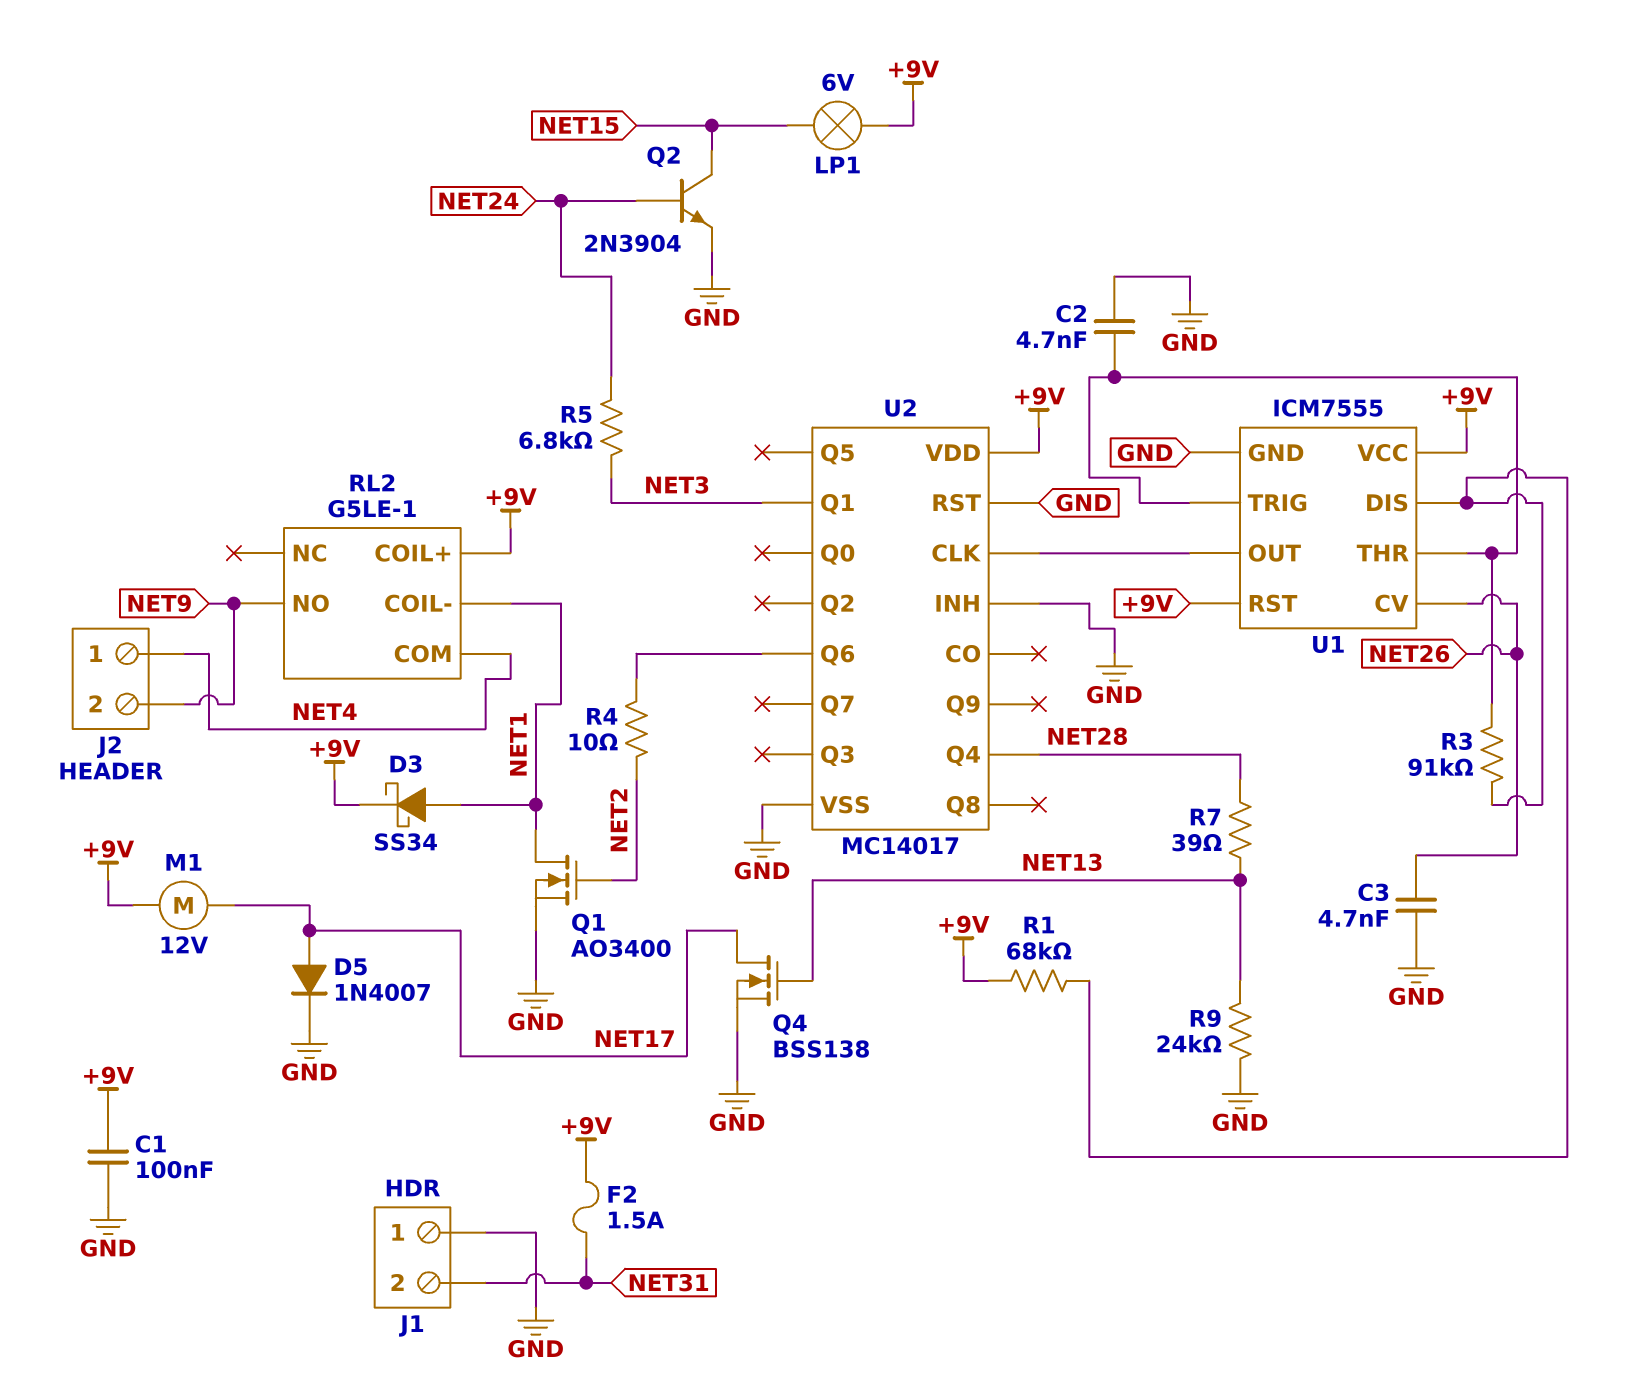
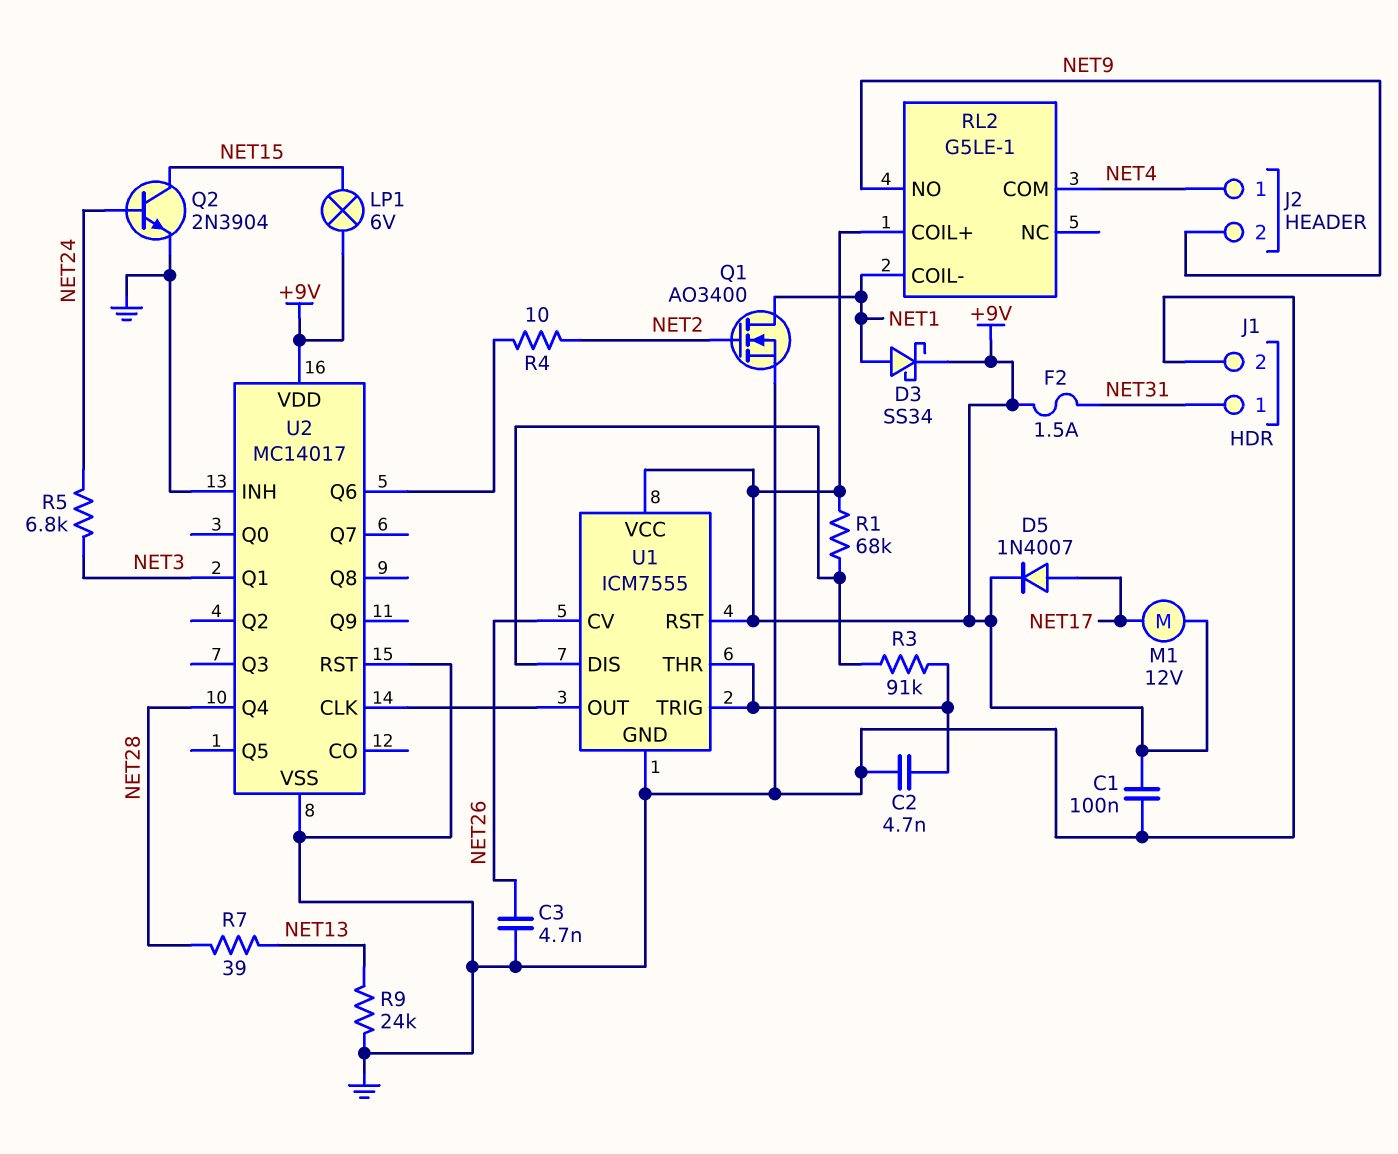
D5: diode 1N4007 (A NET17, K GND) -> diode 1N4007 (A NET17, K +9V)
J1 pin 1: GND -> NET31
J1 pin 2: NET31 -> GND
Q4: NMOS BSS138 (G NET13, D NET17, S GND) -> none

